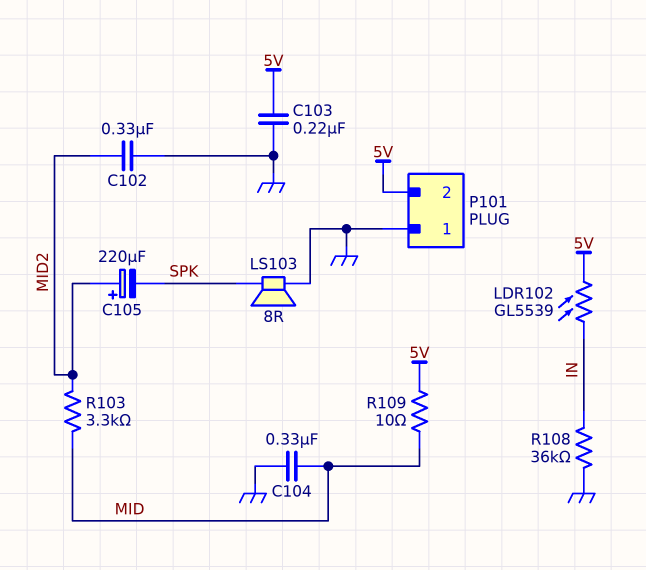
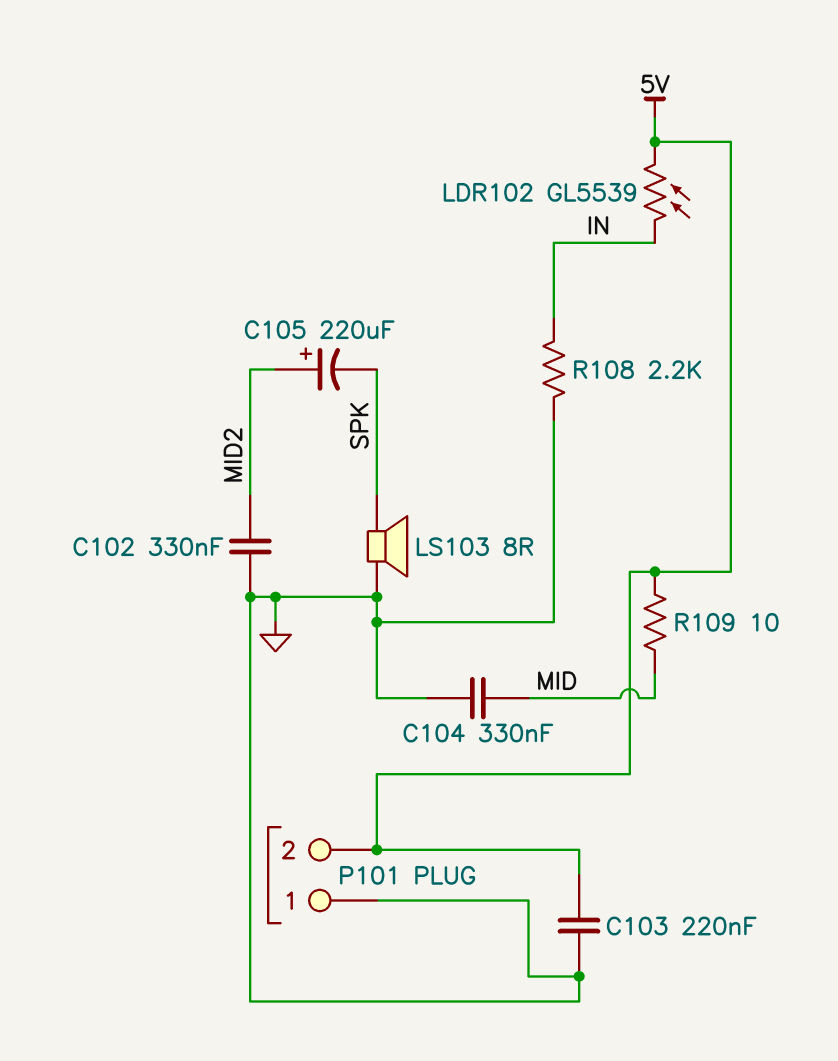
R103: 3.3k (MID, MID2) -> none
R108: 36k (GND, IN) -> 2.2k (GND, IN)

